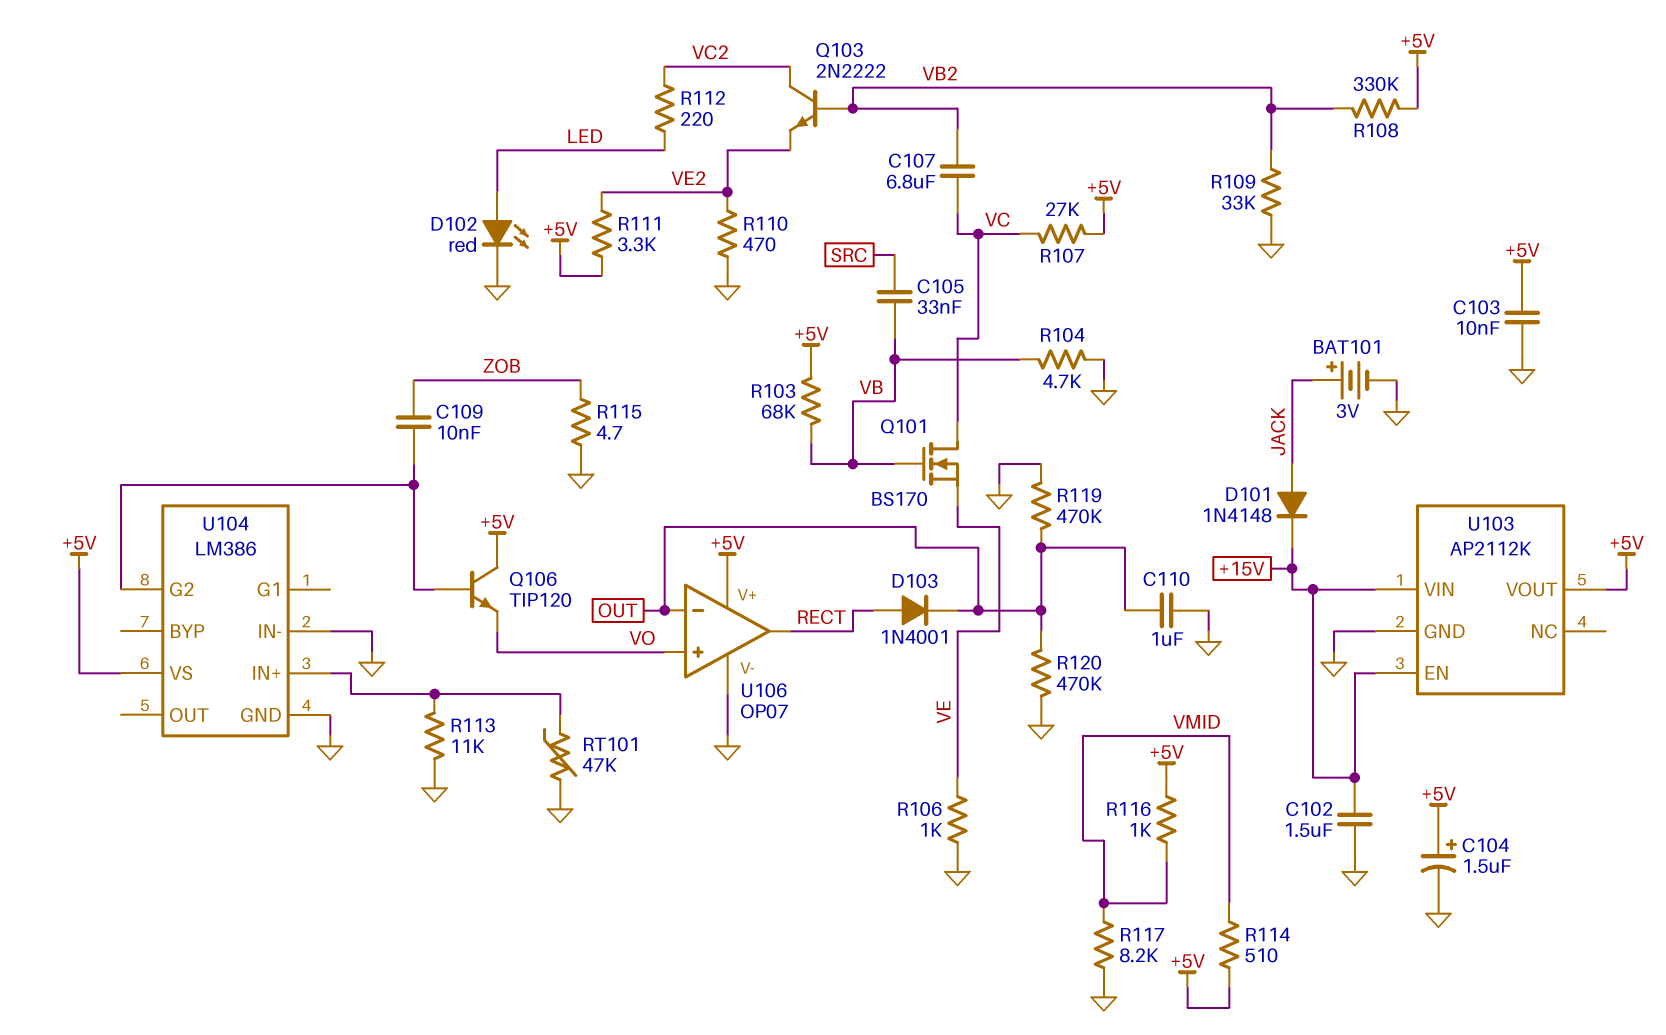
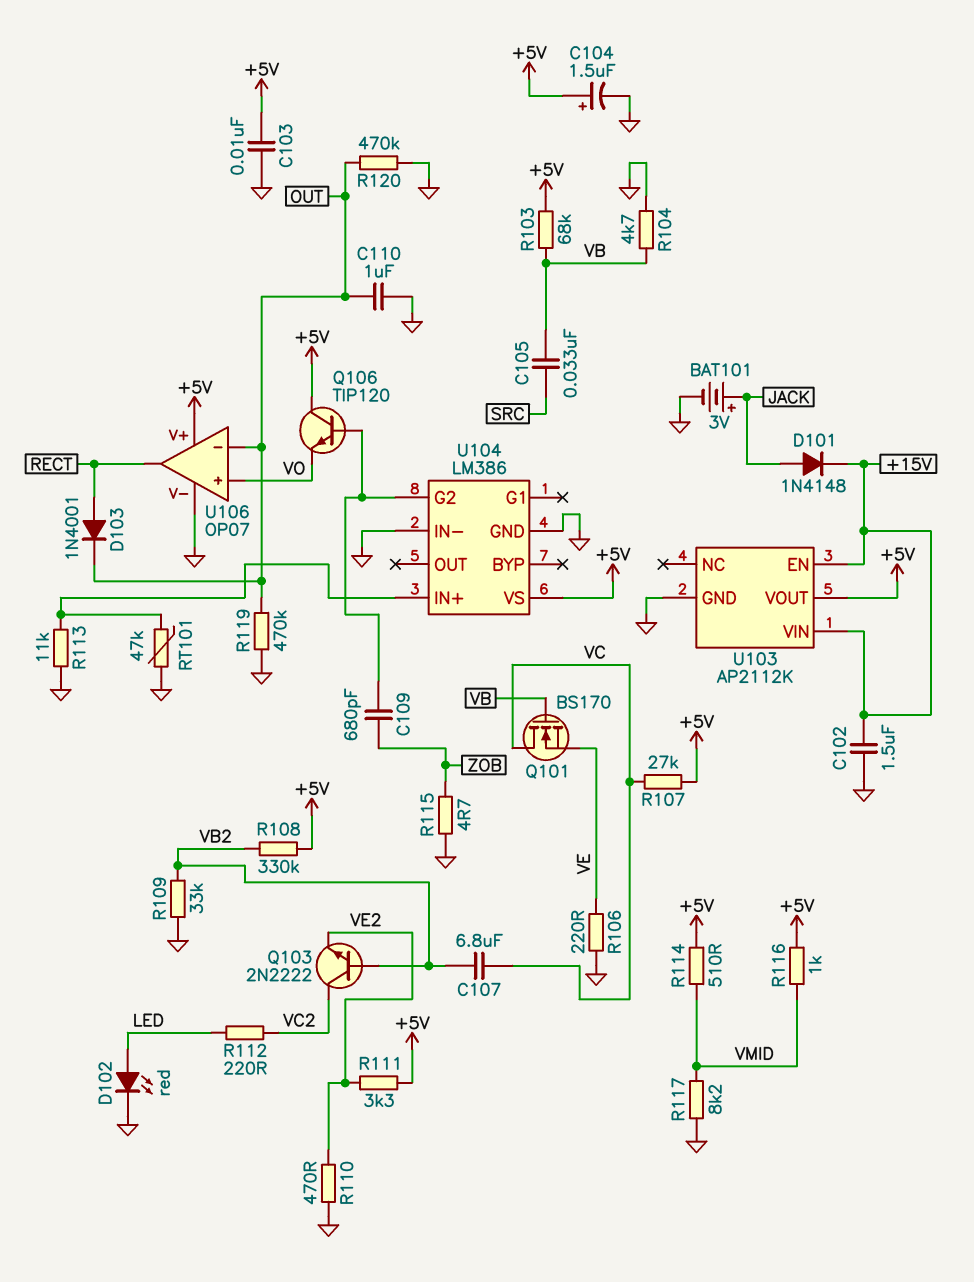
C109: 10nF (U104/G2, ZOB) -> 680pF (U104/G2, ZOB)
R106: 1k (GND, VE) -> 220 (GND, VE)

